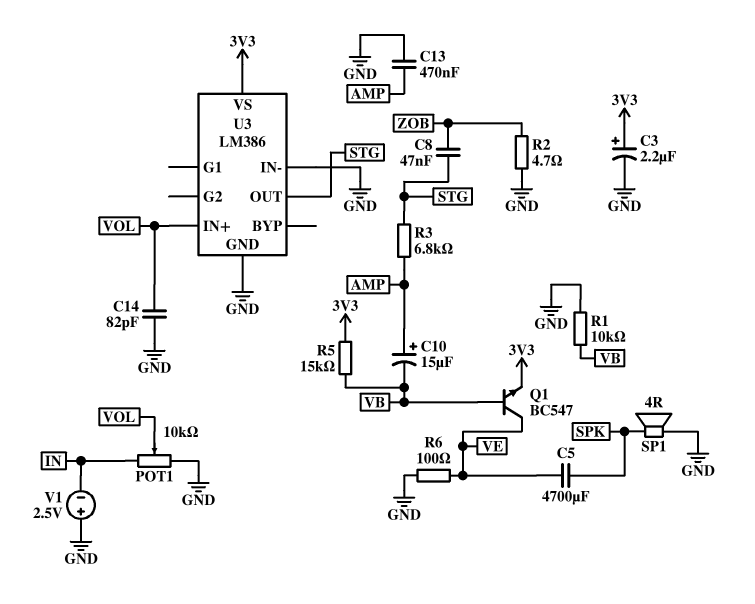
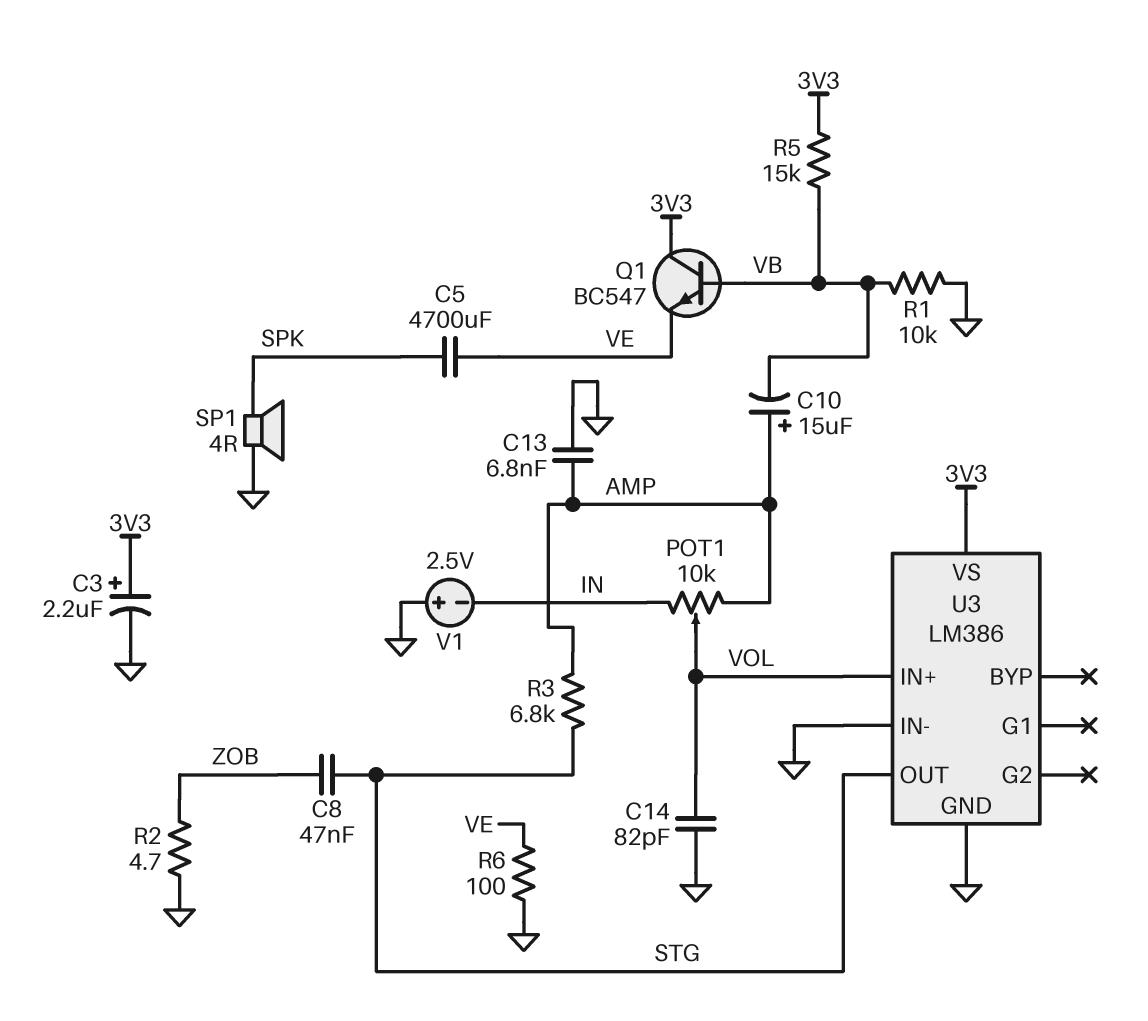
C13: 470nF (AMP, GND) -> 6.8nF (AMP, GND)
POT1: 10k (GND, IN, wiper VOL) -> 10k (AMP, IN, wiper VOL)
Q1: NPN BC547 (B VB, C VE, E 3V3) -> NPN BC547 (B VB, C 3V3, E VE)

